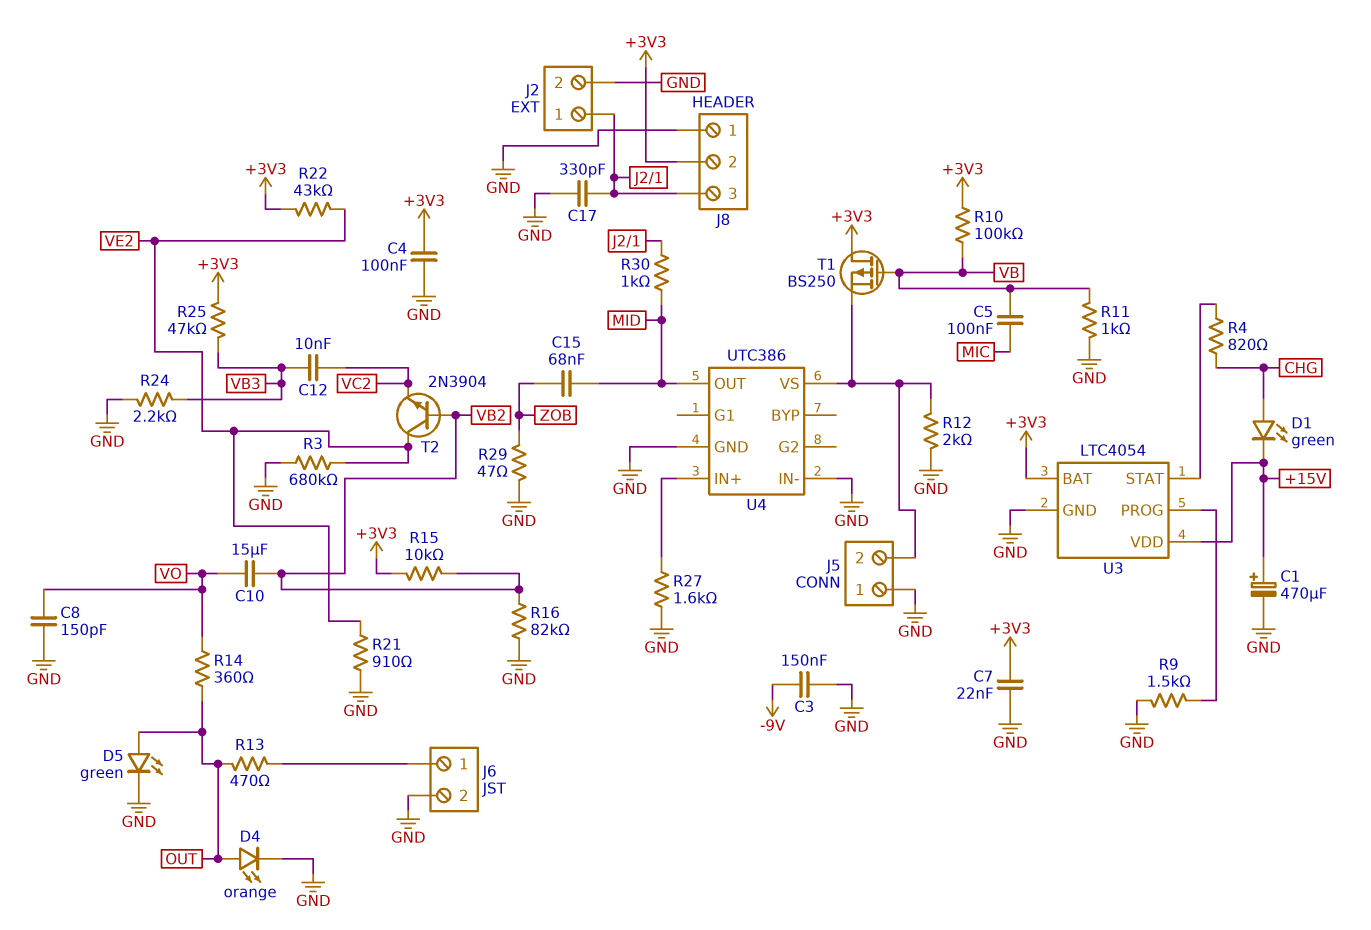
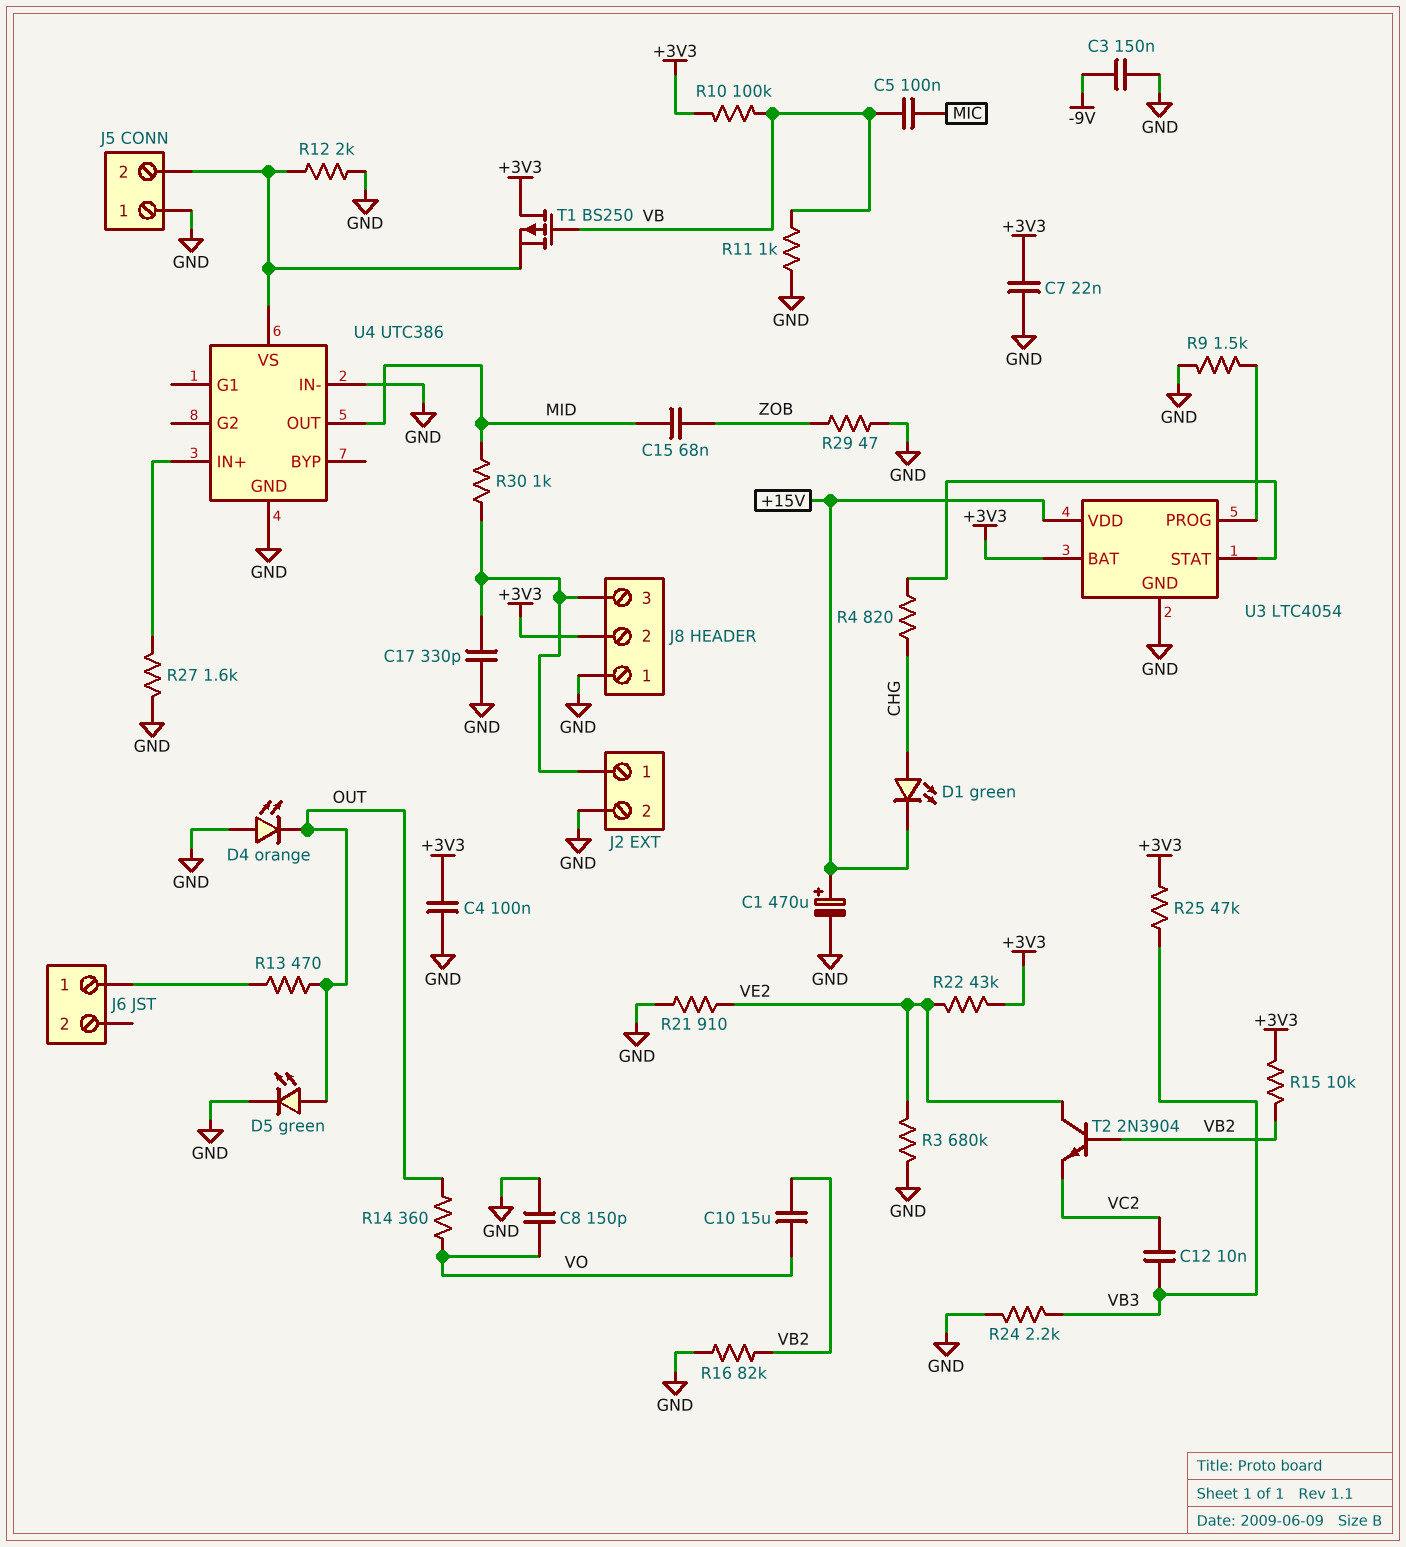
D4: LED orange (A OUT, K GND) -> LED orange (A GND, K OUT)
J6 pin 2: GND -> none

